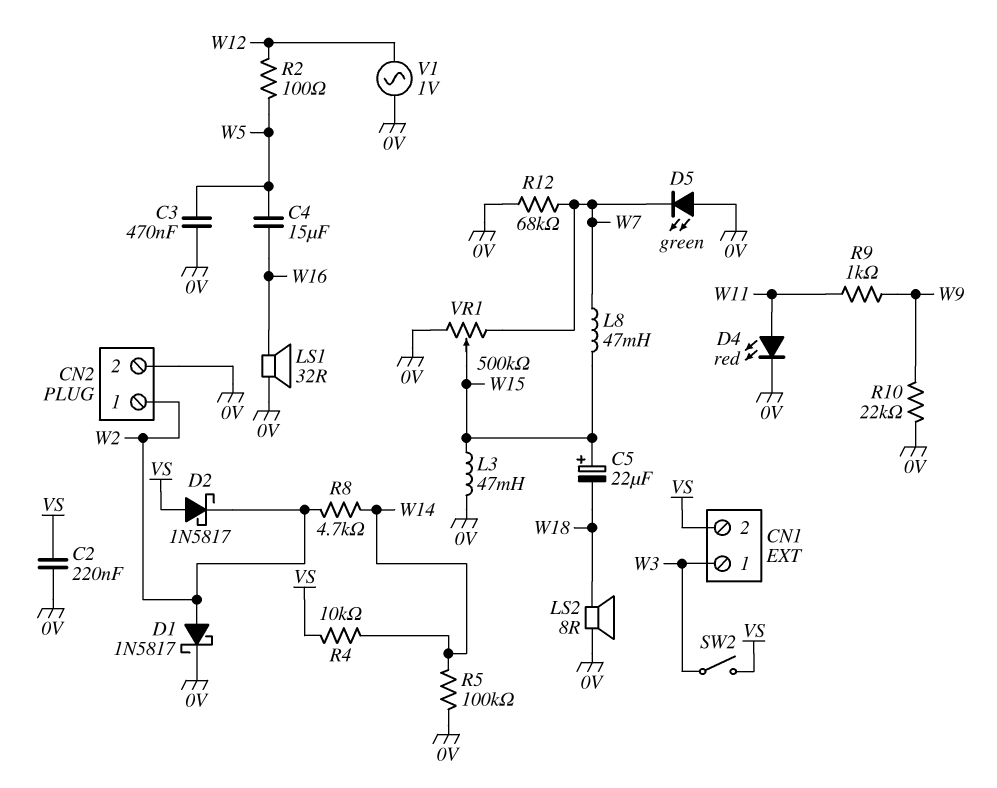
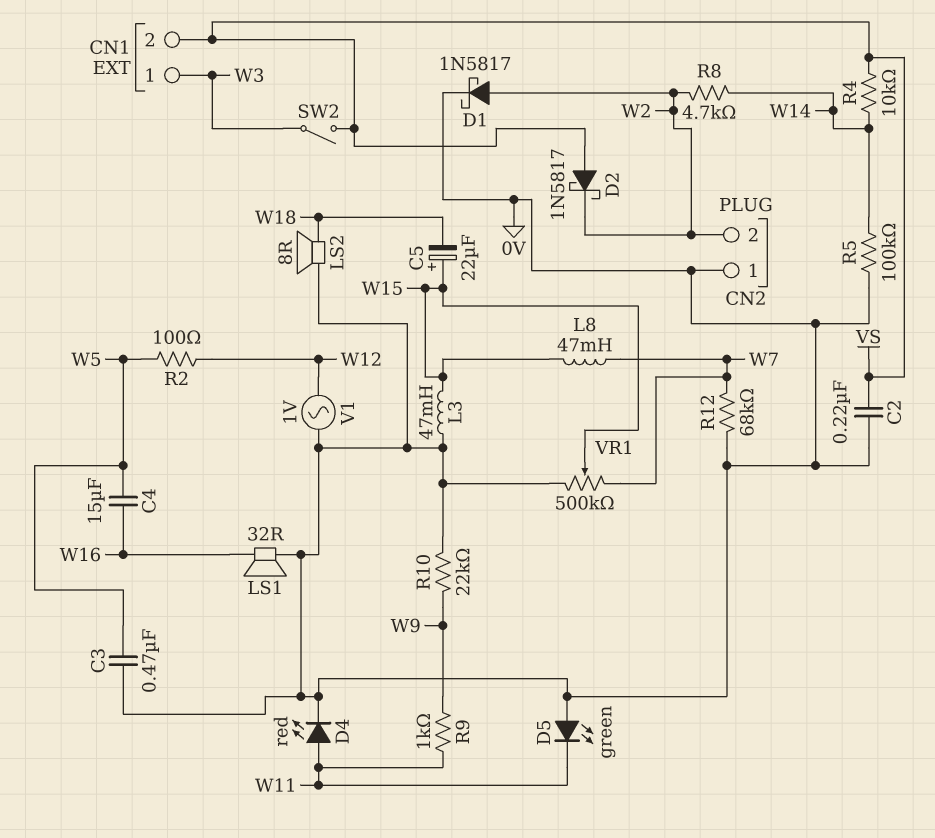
CN2 pin 1: W2 -> 0V
CN2 pin 2: 0V -> W2
D5: LED green (A 0V, K W7) -> LED green (A 0V, K W11)

